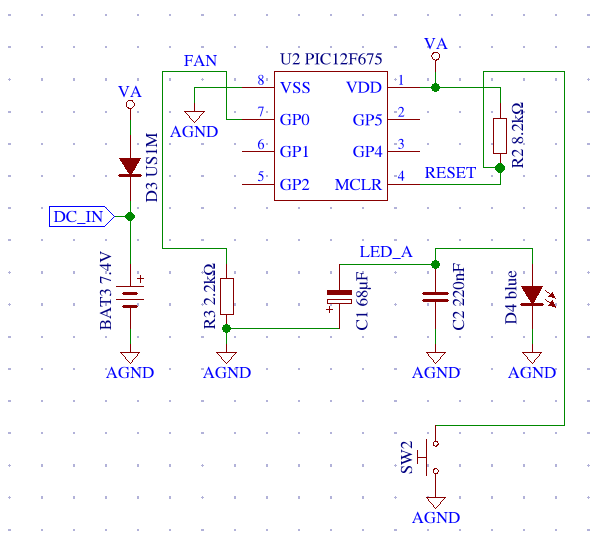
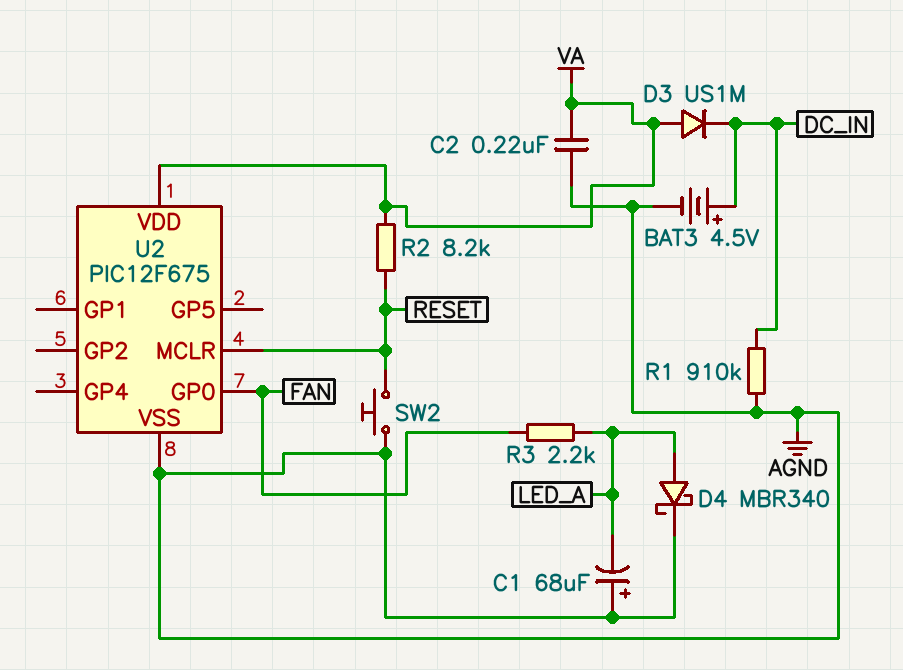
BAT3: 7.4V (plus DC_IN, minus AGND) -> 4.5V (plus DC_IN, minus AGND)
C2: 220nF (AGND, LED_A) -> 220nF (AGND, VA)
D4: LED blue (A LED_A, K AGND) -> schottky MBR340 (A LED_A, K AGND)
R1: none -> 910k (AGND, DC_IN)
R3: 2.2k (AGND, FAN) -> 2.2k (FAN, LED_A)

